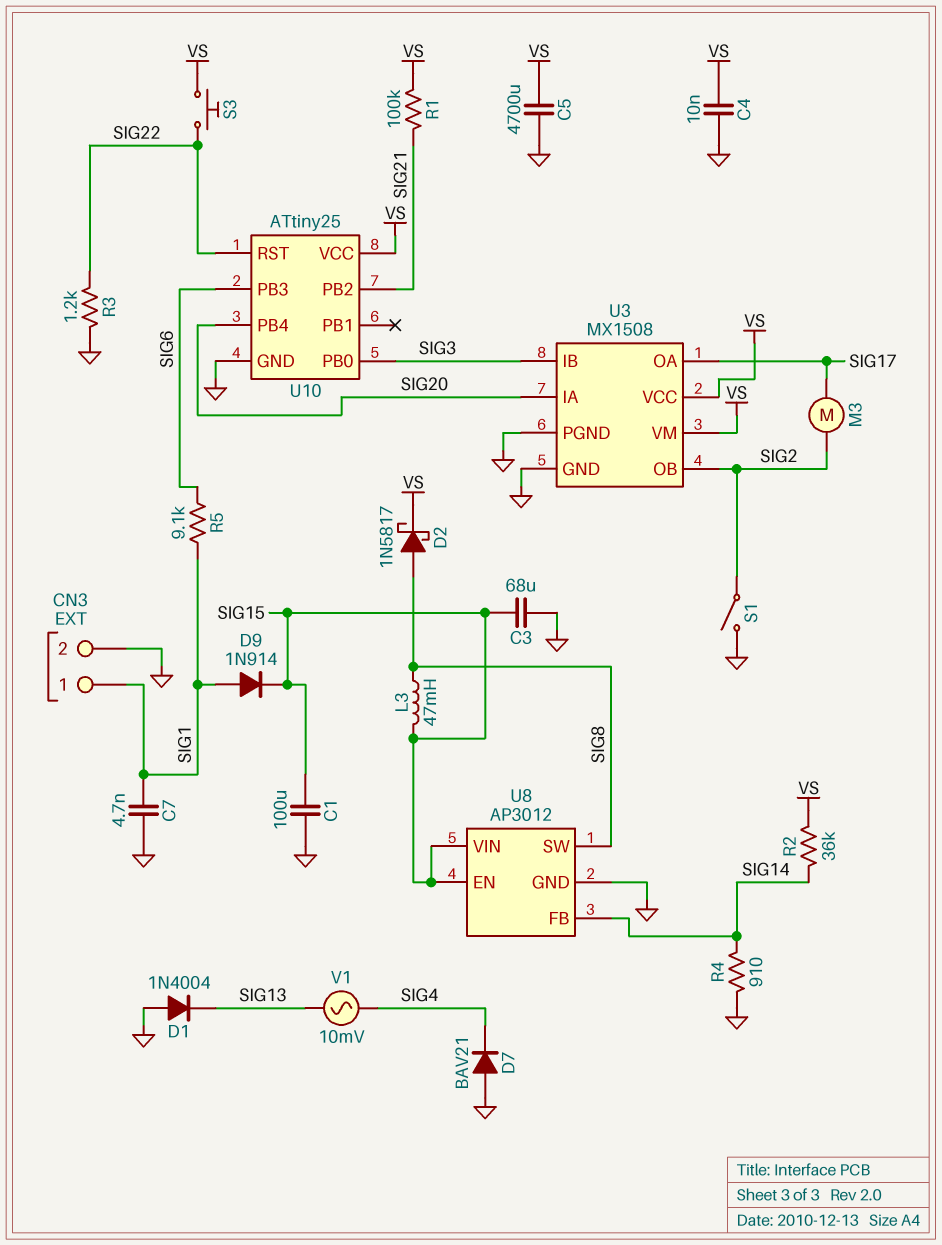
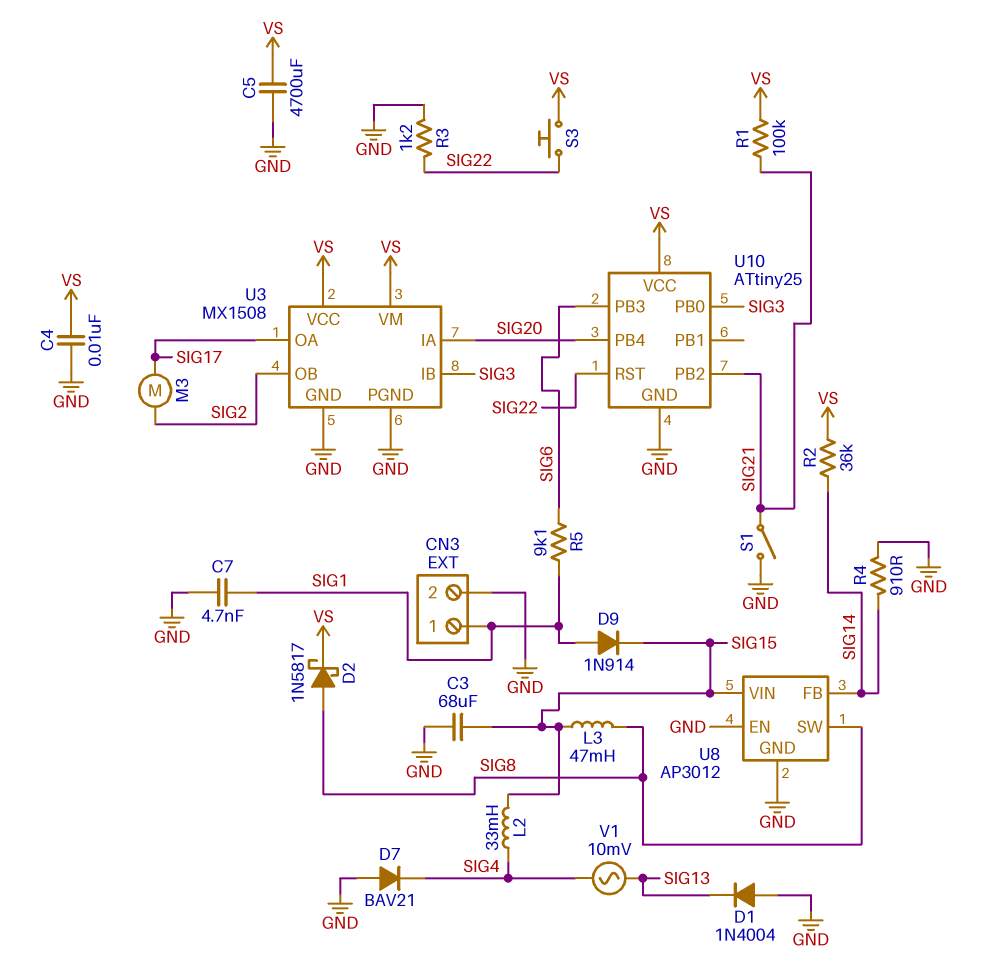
C1: 100uF (GND, SIG15) -> none
L2: none -> 33mH (SIG4, SIG15)
S1: switch (GND, SIG2) -> switch (GND, SIG21)
U8 pin EN: SIG15 -> GND

